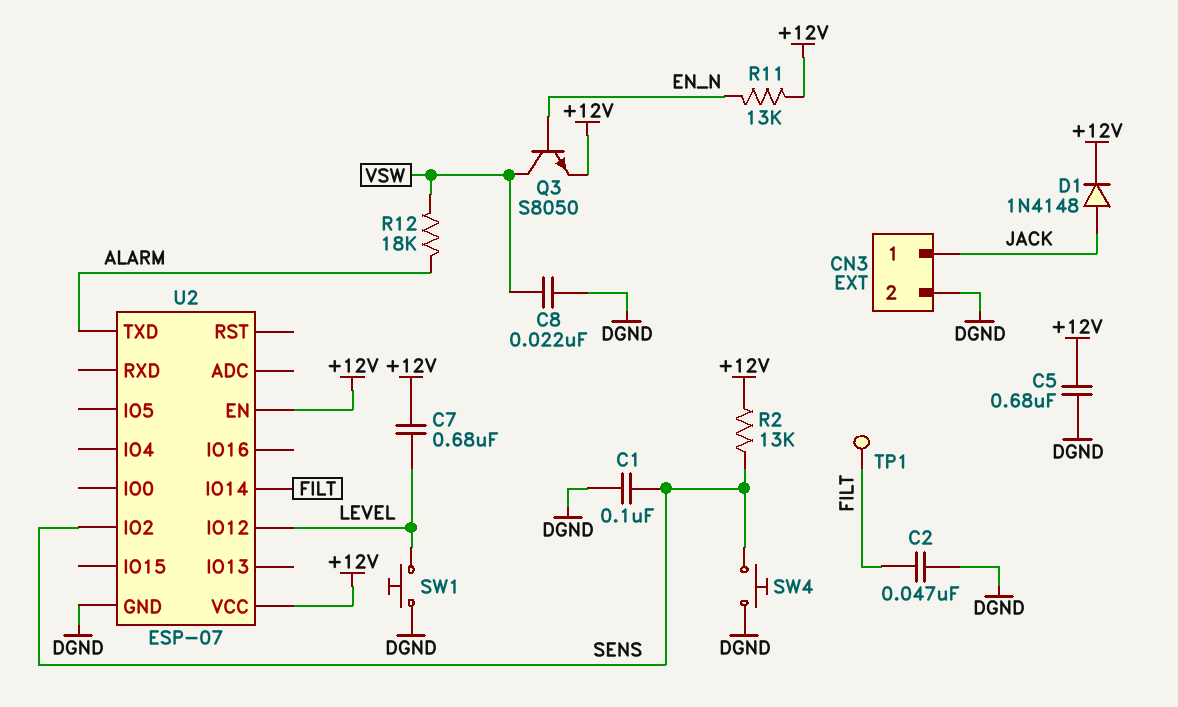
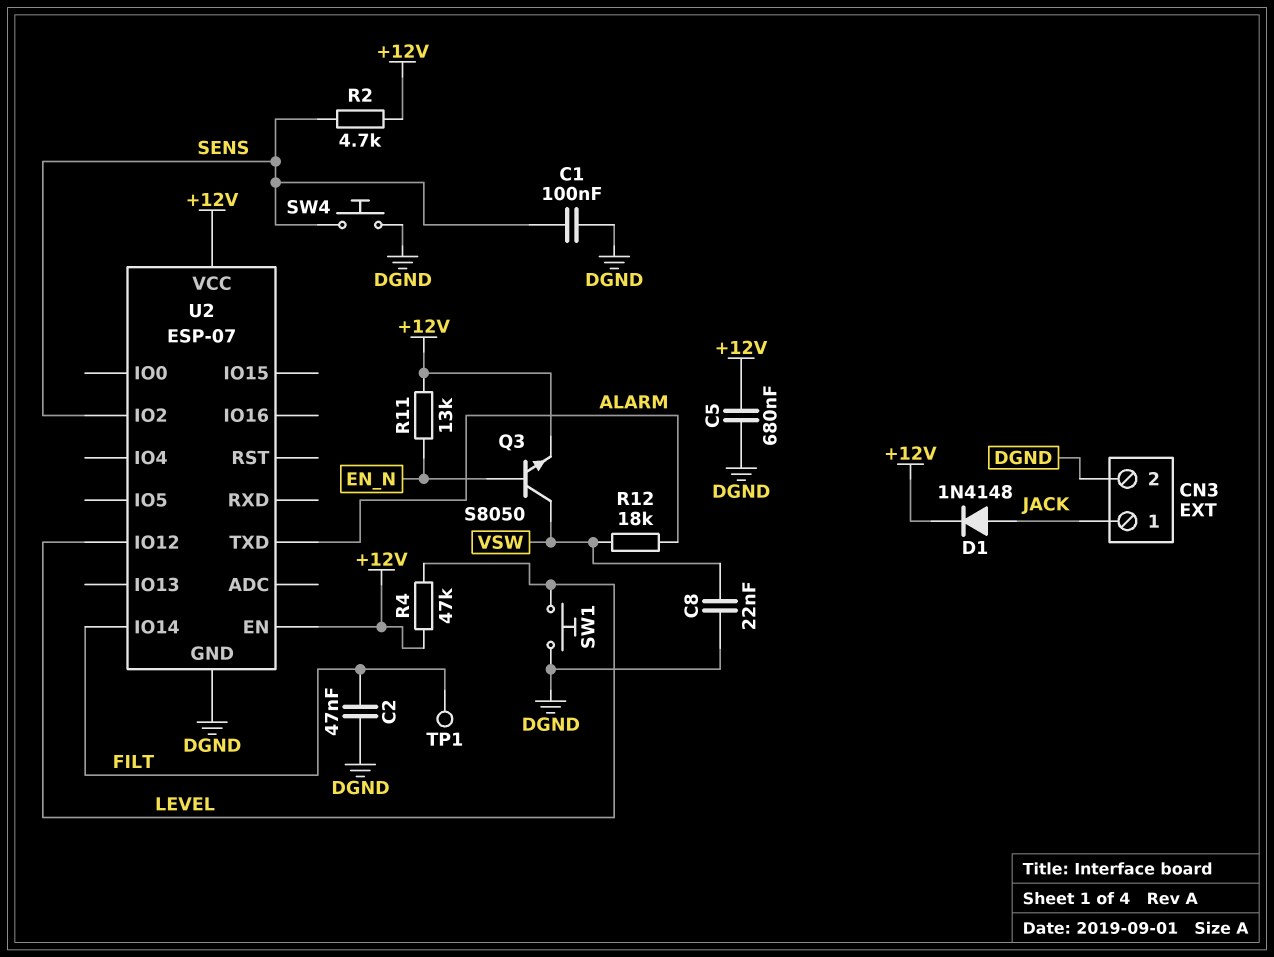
C7: 680nF (+12V, LEVEL) -> none
R2: 13k (+12V, SENS) -> 4.7k (+12V, SENS)
R4: none -> 47k (+12V, LEVEL)

